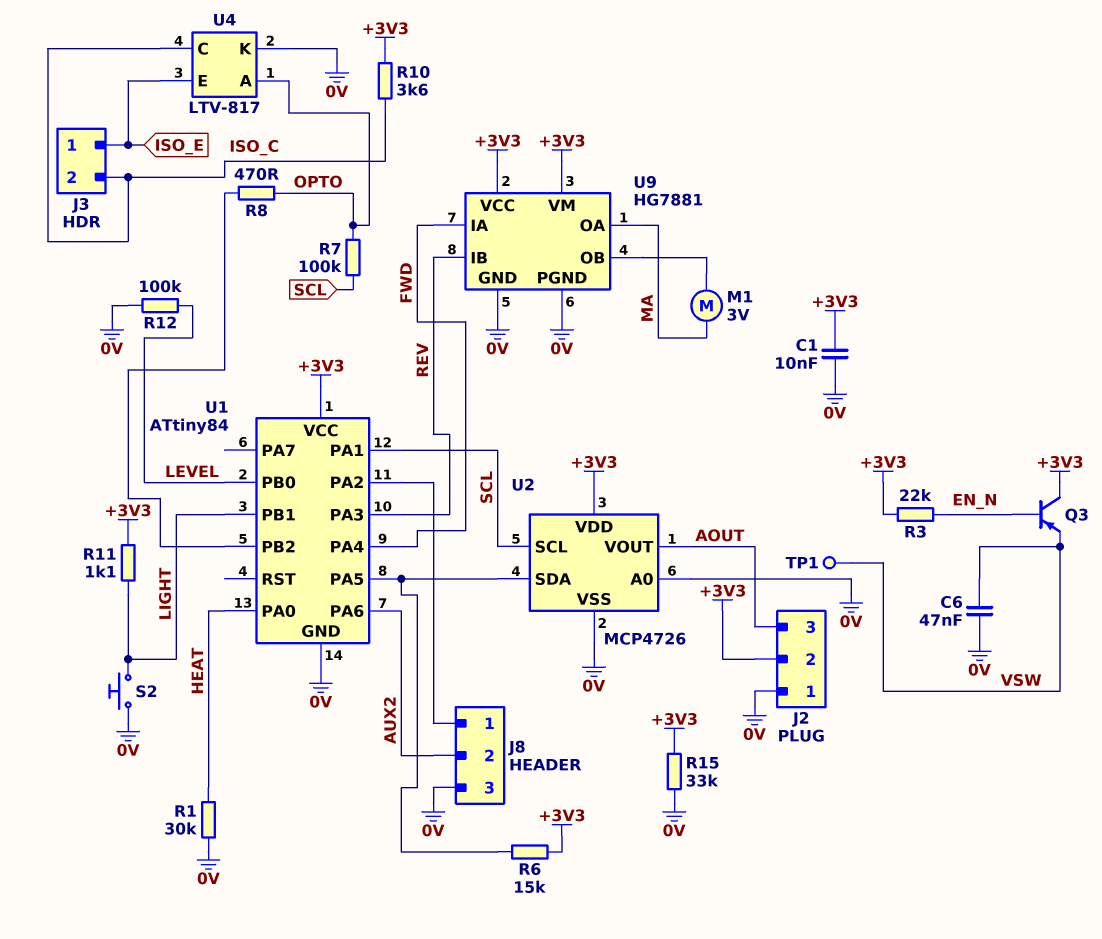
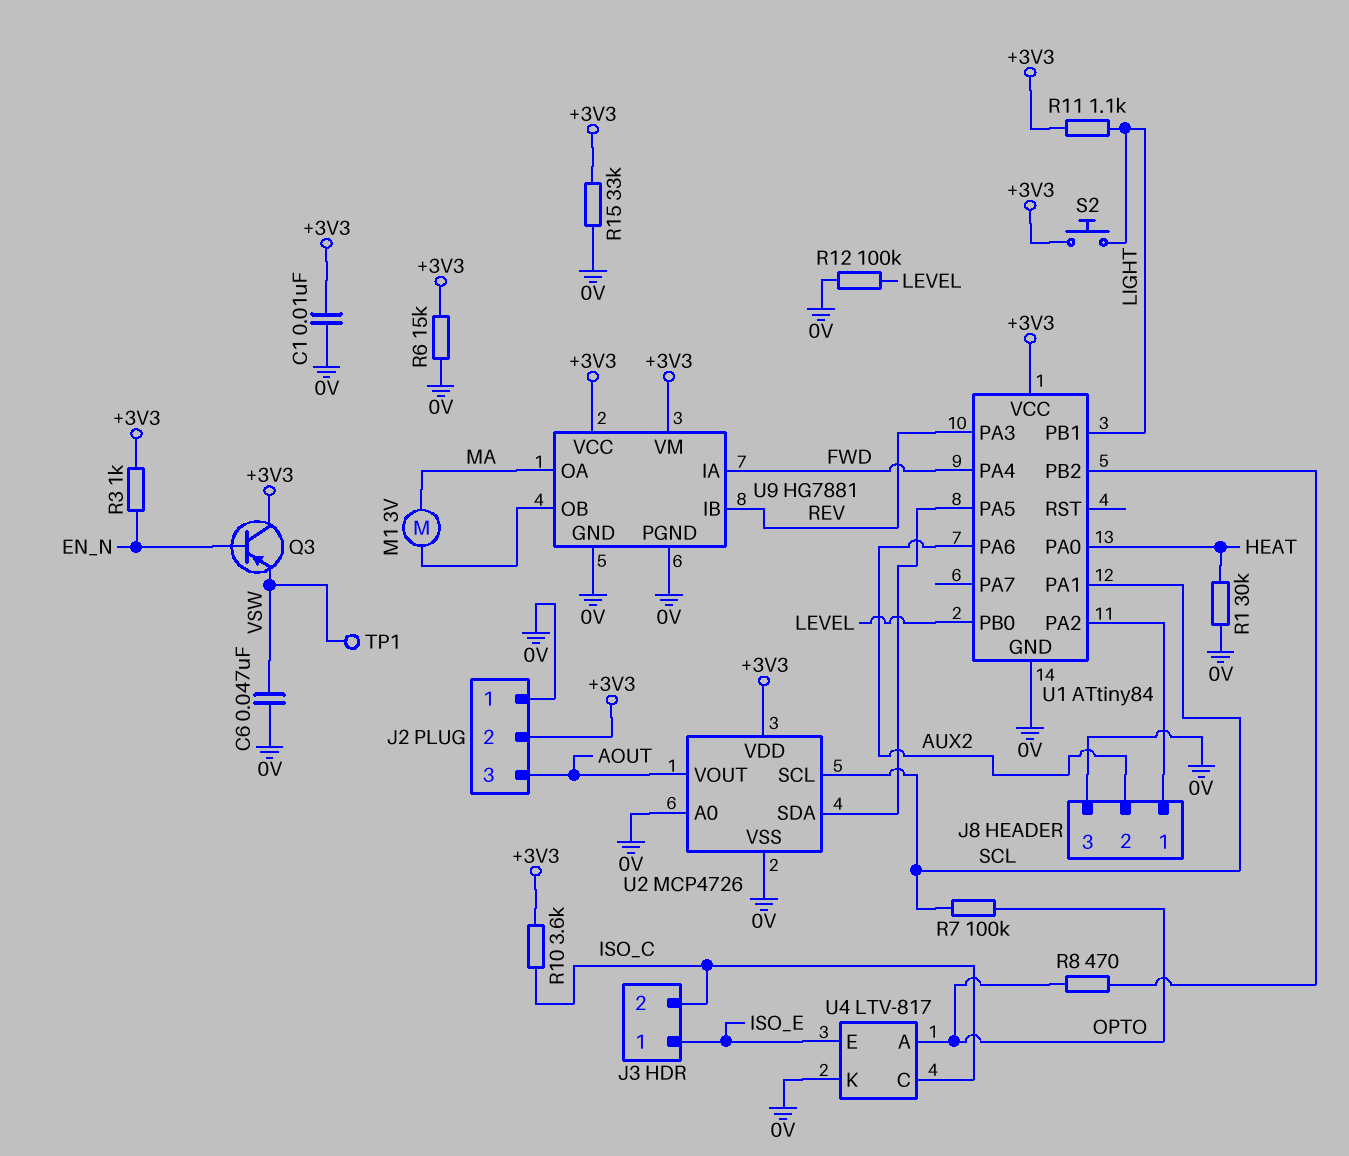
R3: 22k (+3V3, EN_N) -> 1k (+3V3, EN_N)
R6: 15k (+3V3, U1/PA5) -> 15k (+3V3, 0V)
S2: button (0V, LIGHT) -> button (+3V3, LIGHT)

